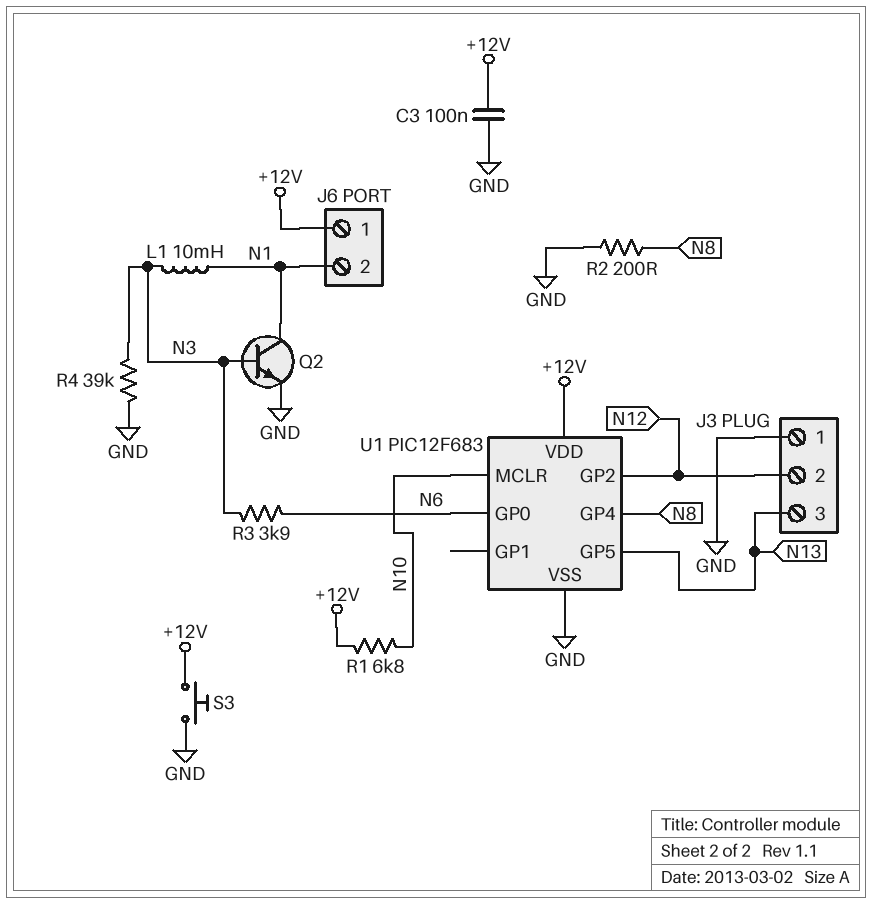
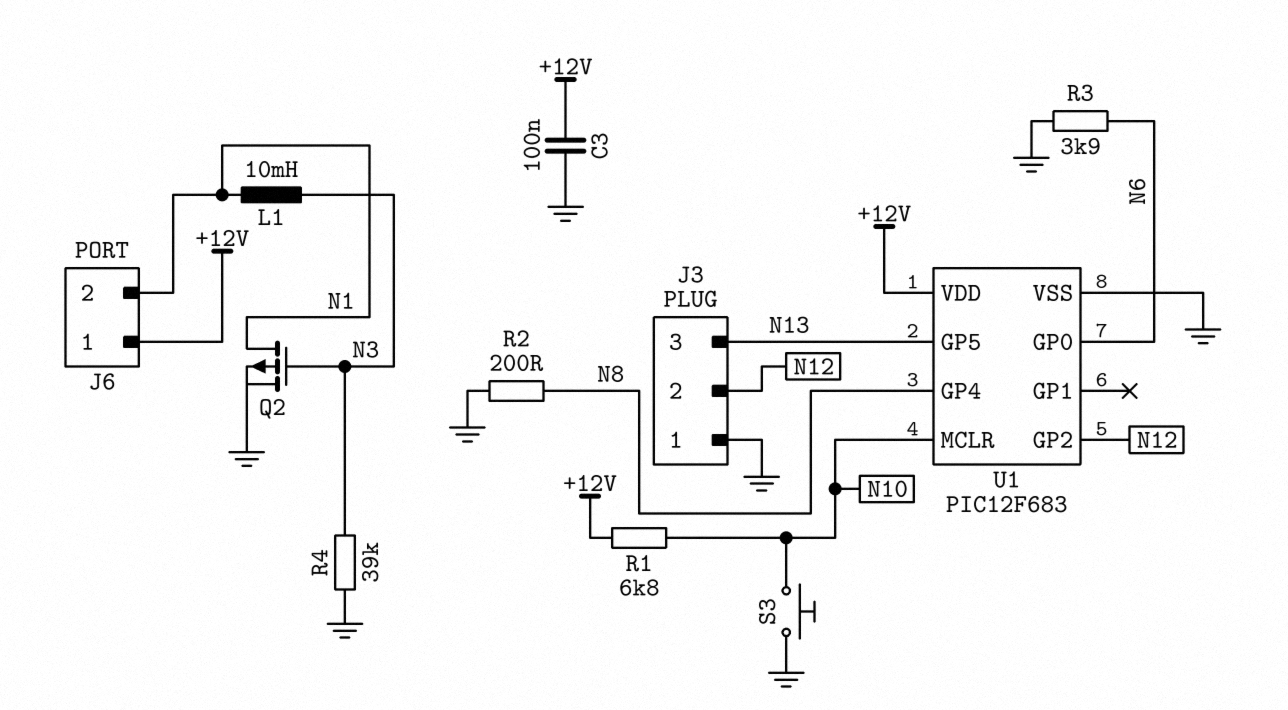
Q2: NPN (B N3, C N1, E GND) -> PMOS (G N3, D N1, S GND)
R3: 3.9k (N3, N6) -> 3.9k (GND, N6)
S3: button (+12V, GND) -> button (GND, N10)

